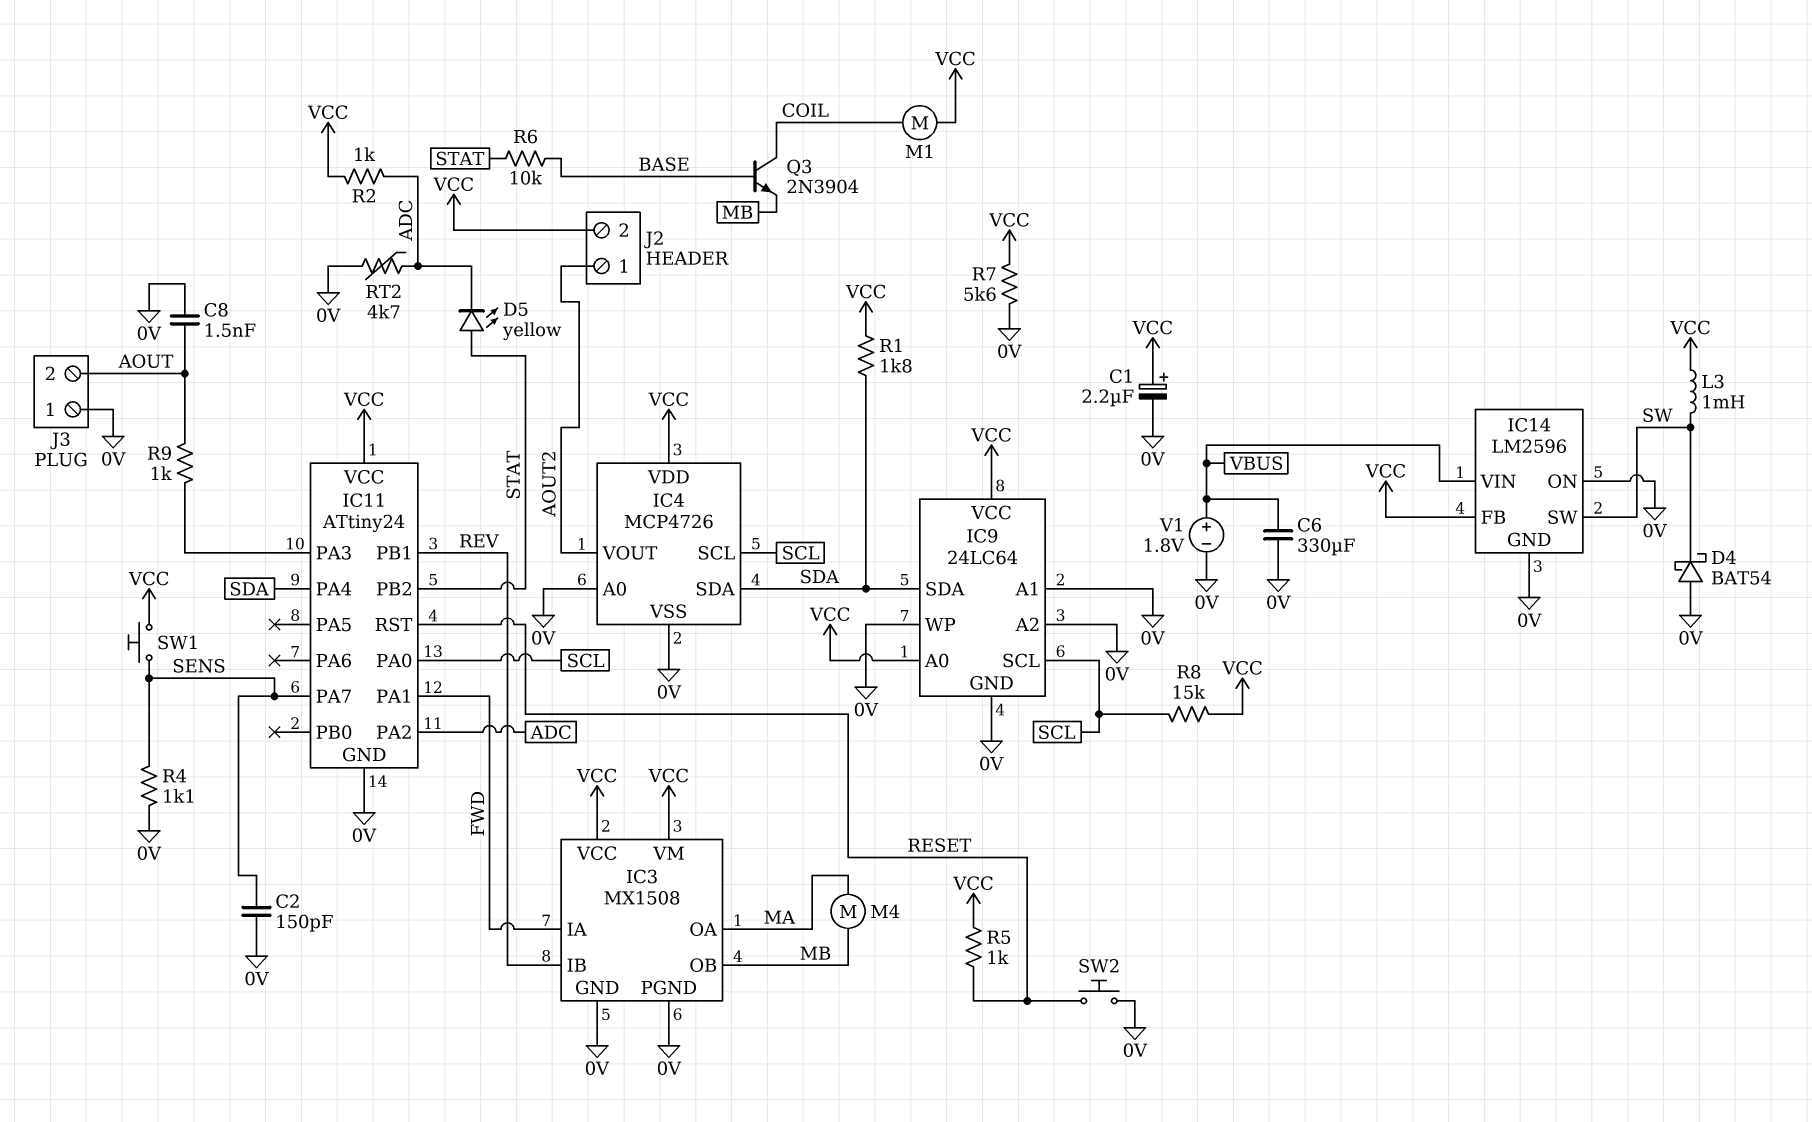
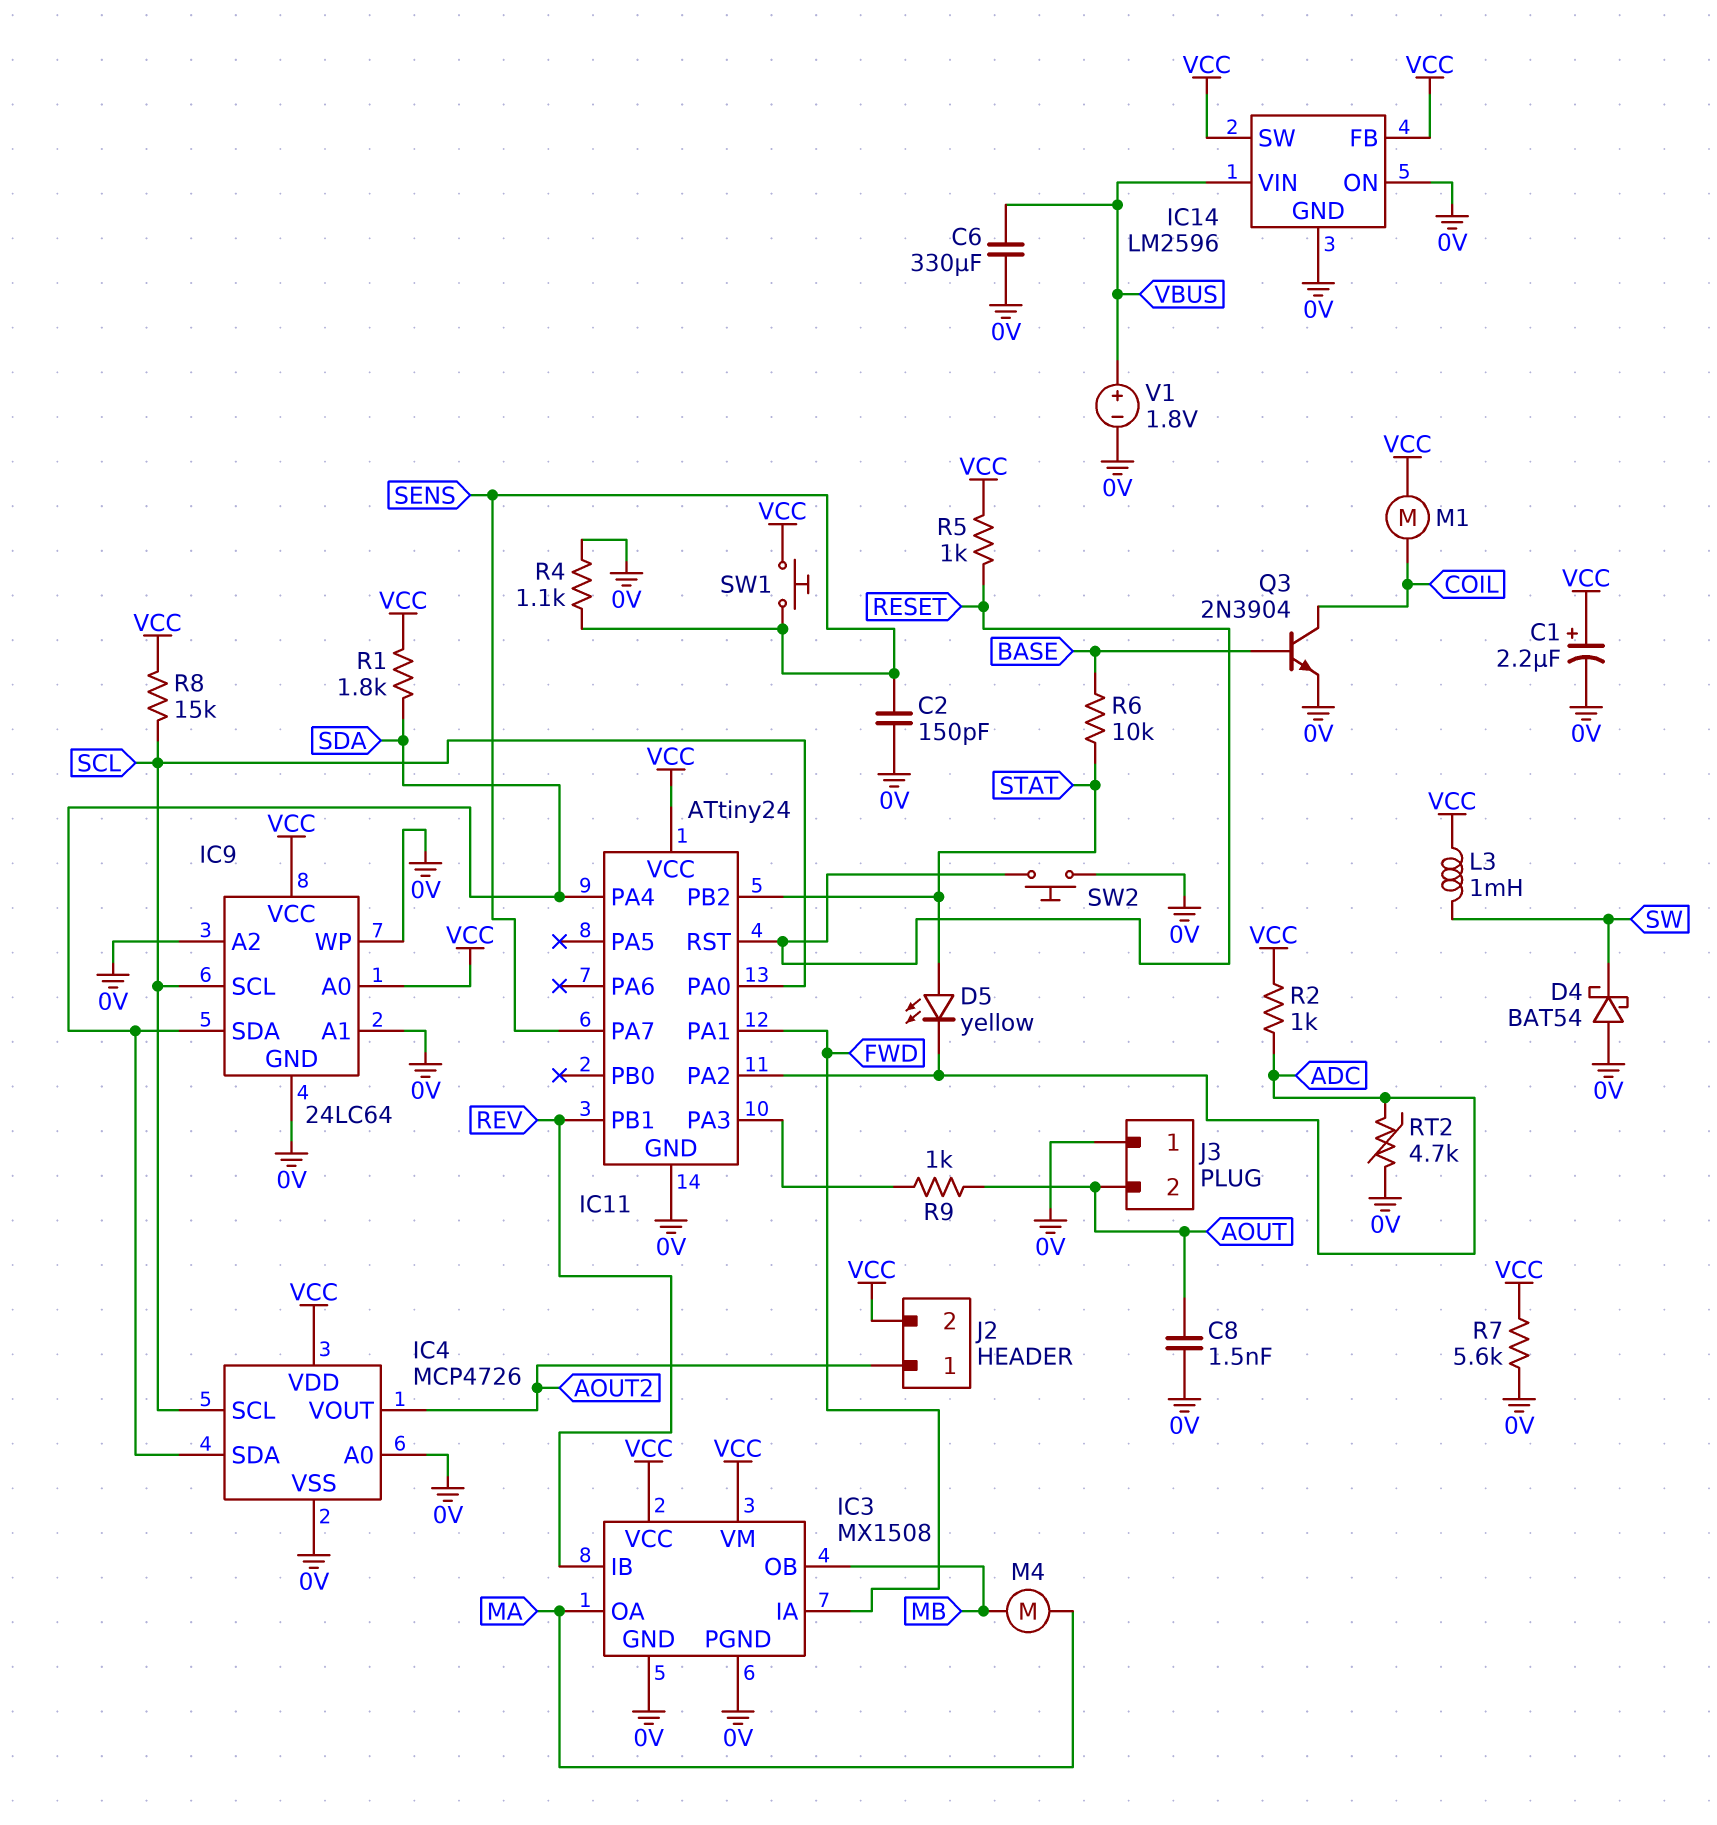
IC14 pin SW: SW -> VCC
Q3: NPN 2N3904 (B BASE, C COIL, E MB) -> NPN 2N3904 (B BASE, C COIL, E 0V)

